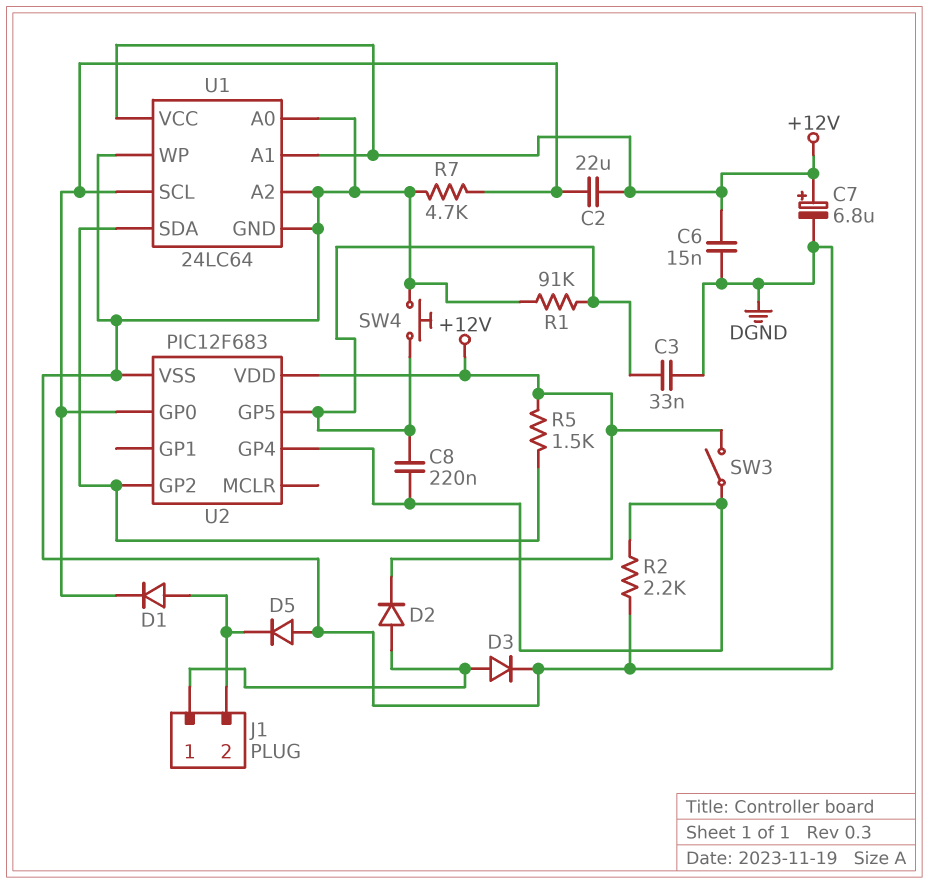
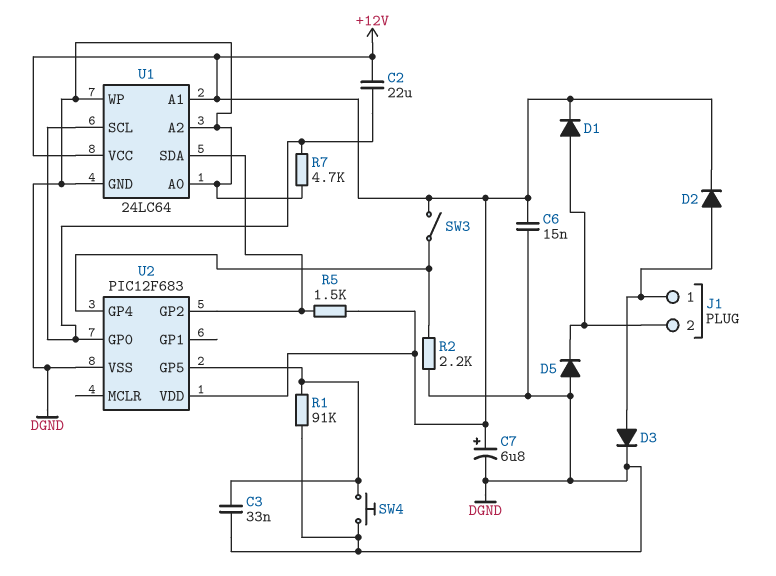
C8: 220nF (U2/GP4, U2/GP5) -> none
D1: diode (A J1/2, K U1/SCL) -> diode (A J1/2, K +12V)

